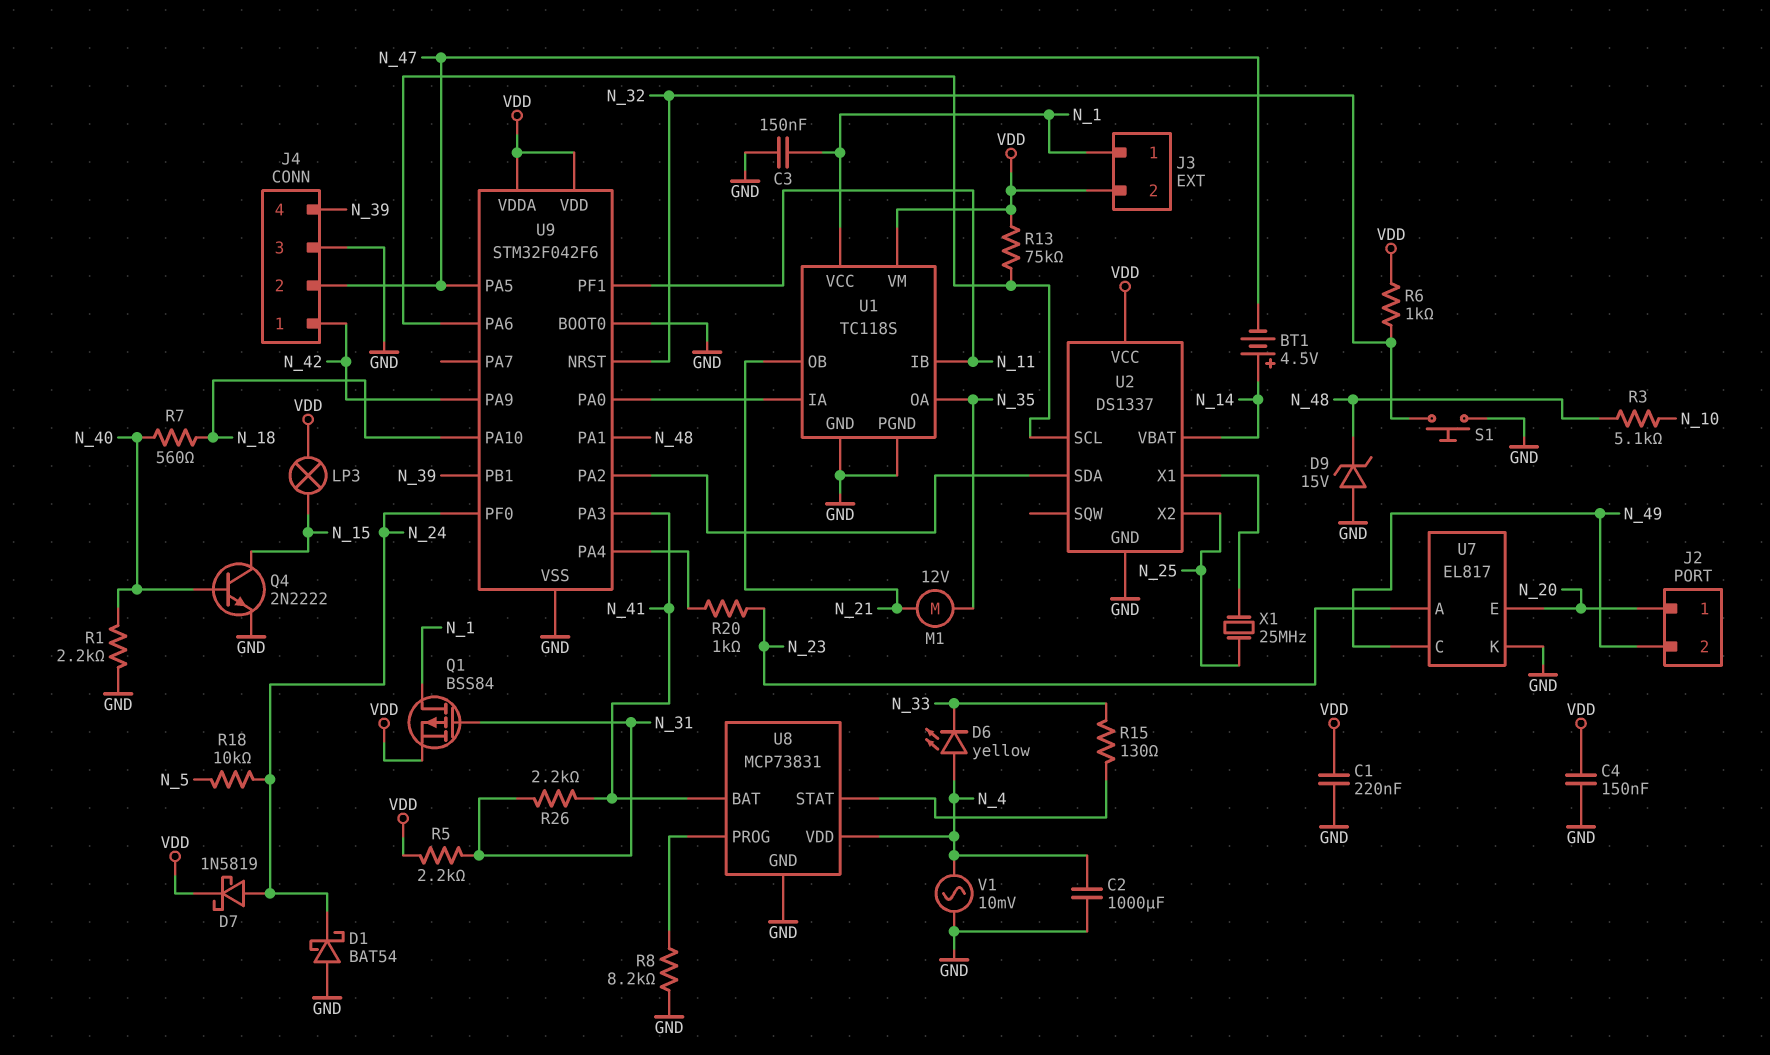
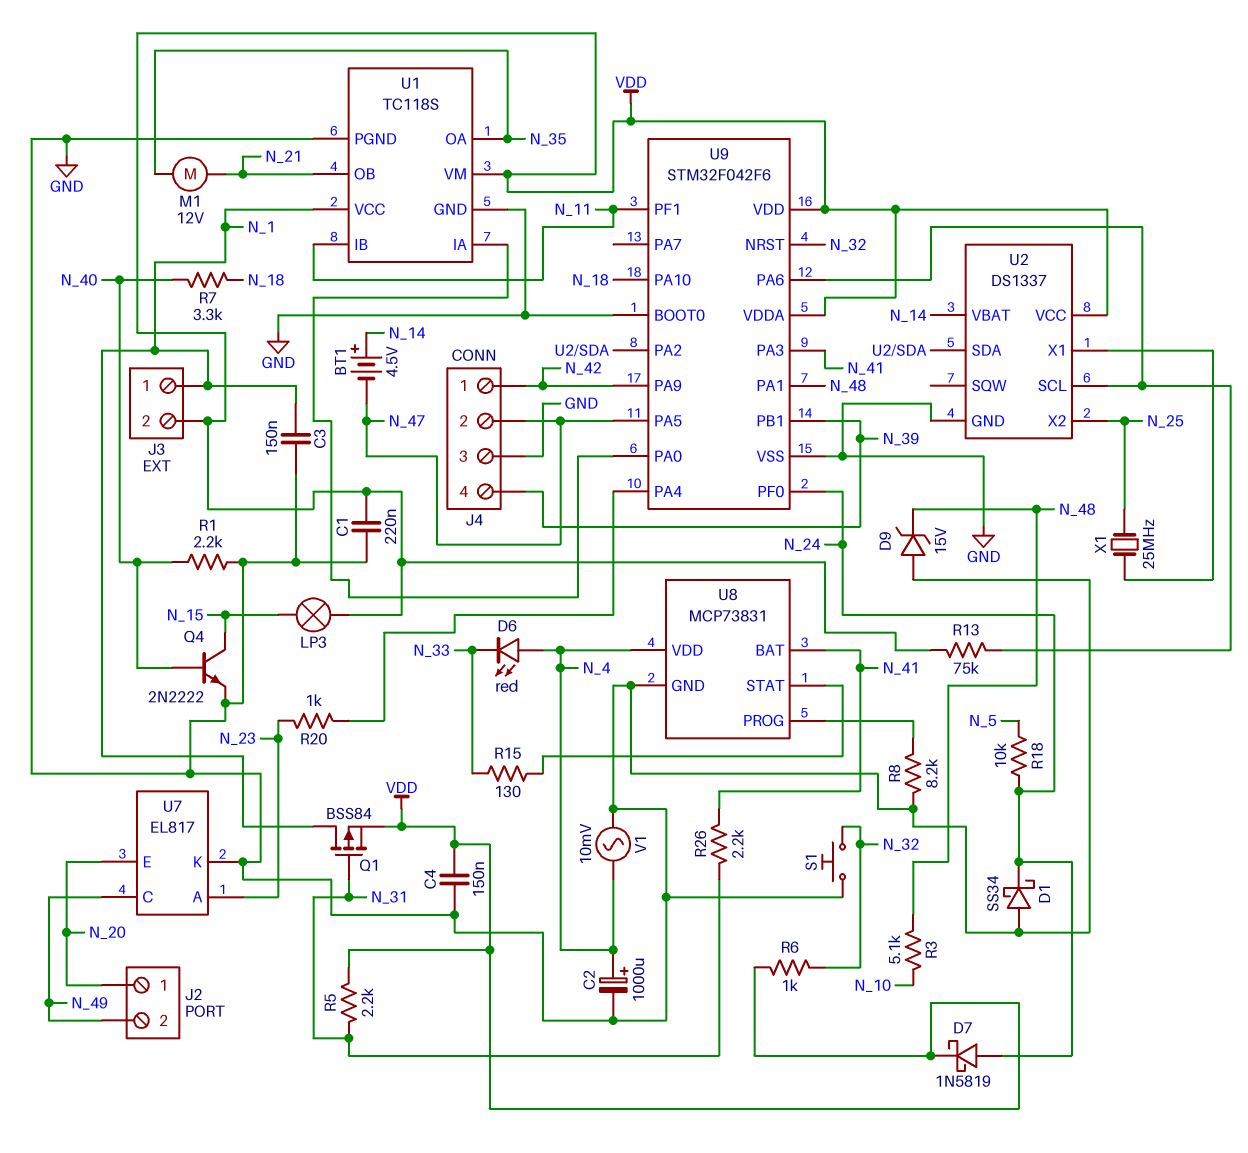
C2: 1000uF (GND, N_4) -> 1000uF (plus N_4, minus GND)
D1: schottky BAT54 (A GND, K N_24) -> schottky SS34 (A GND, K N_24)
D6: LED yellow (A N_4, K N_33) -> LED red (A N_4, K N_33)
R7: 560 (N_18, N_40) -> 3.3k (N_18, N_40)

